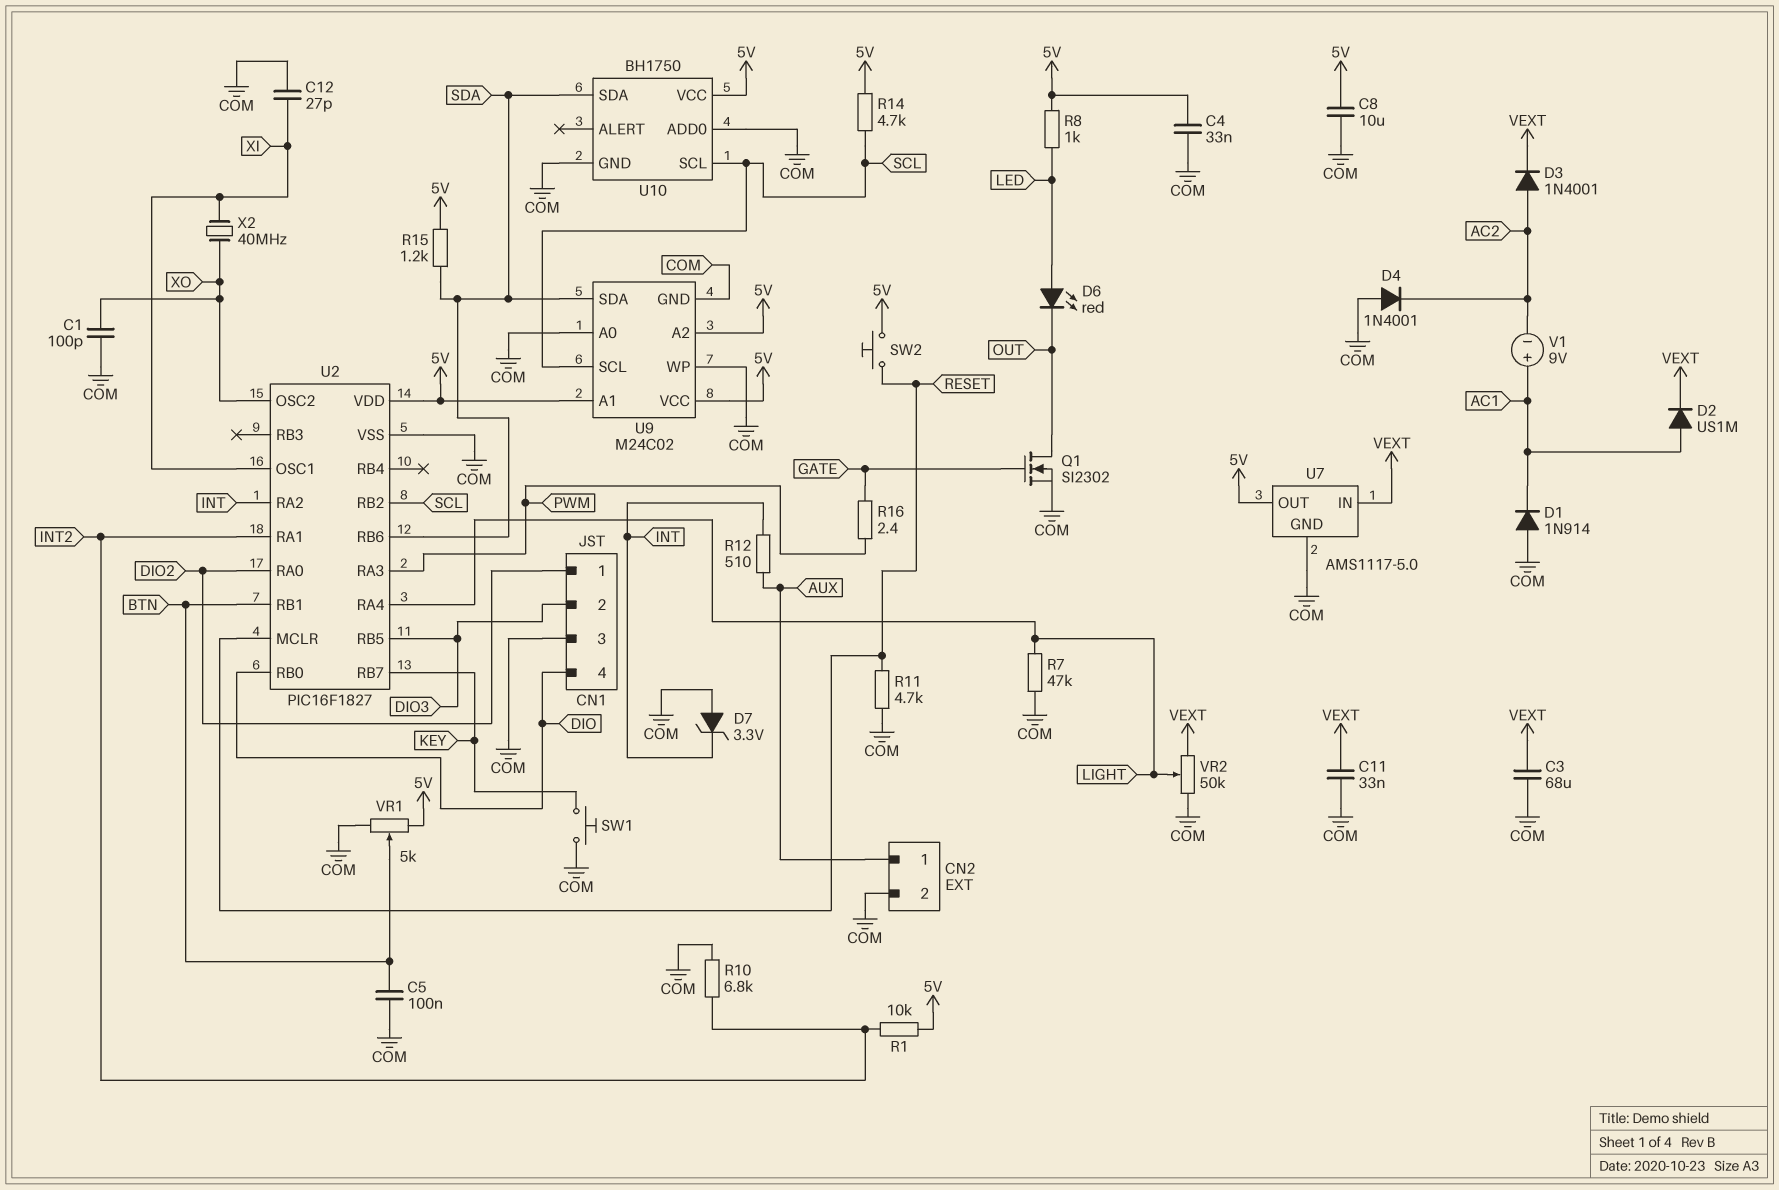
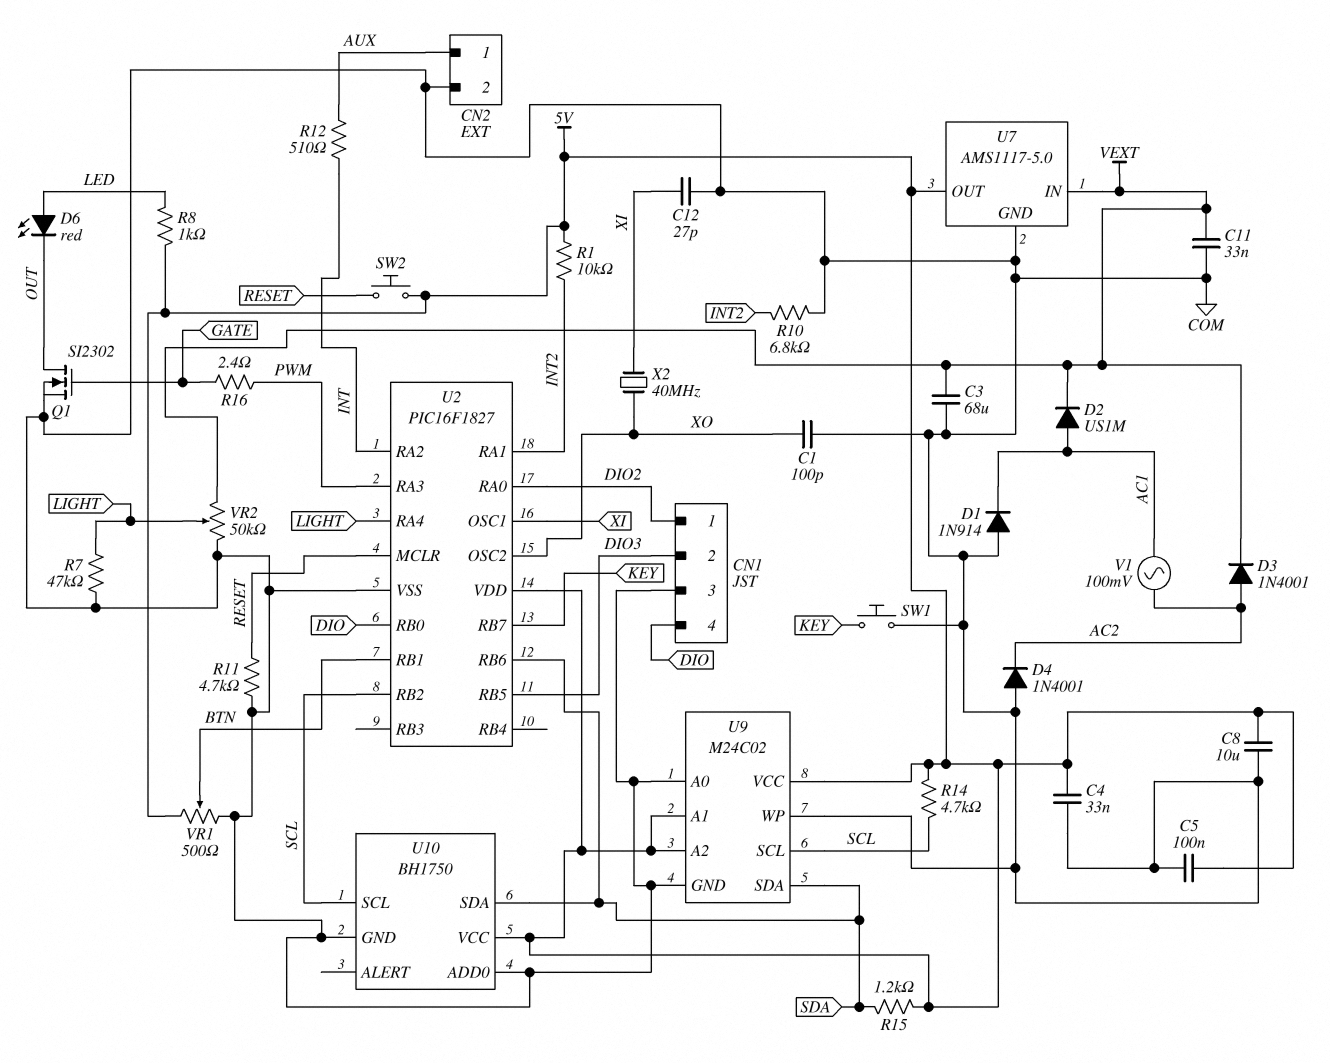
C5: 100nF (BTN, COM) -> 100nF (5V, COM)
D7: zener 3.3V (A COM, K INT) -> none
V1: 9V (plus AC1, minus AC2) -> AC 100mV (AC1, AC2)
VR1: 5k (5V, COM, wiper BTN) -> 500 (5V, COM, wiper BTN)

